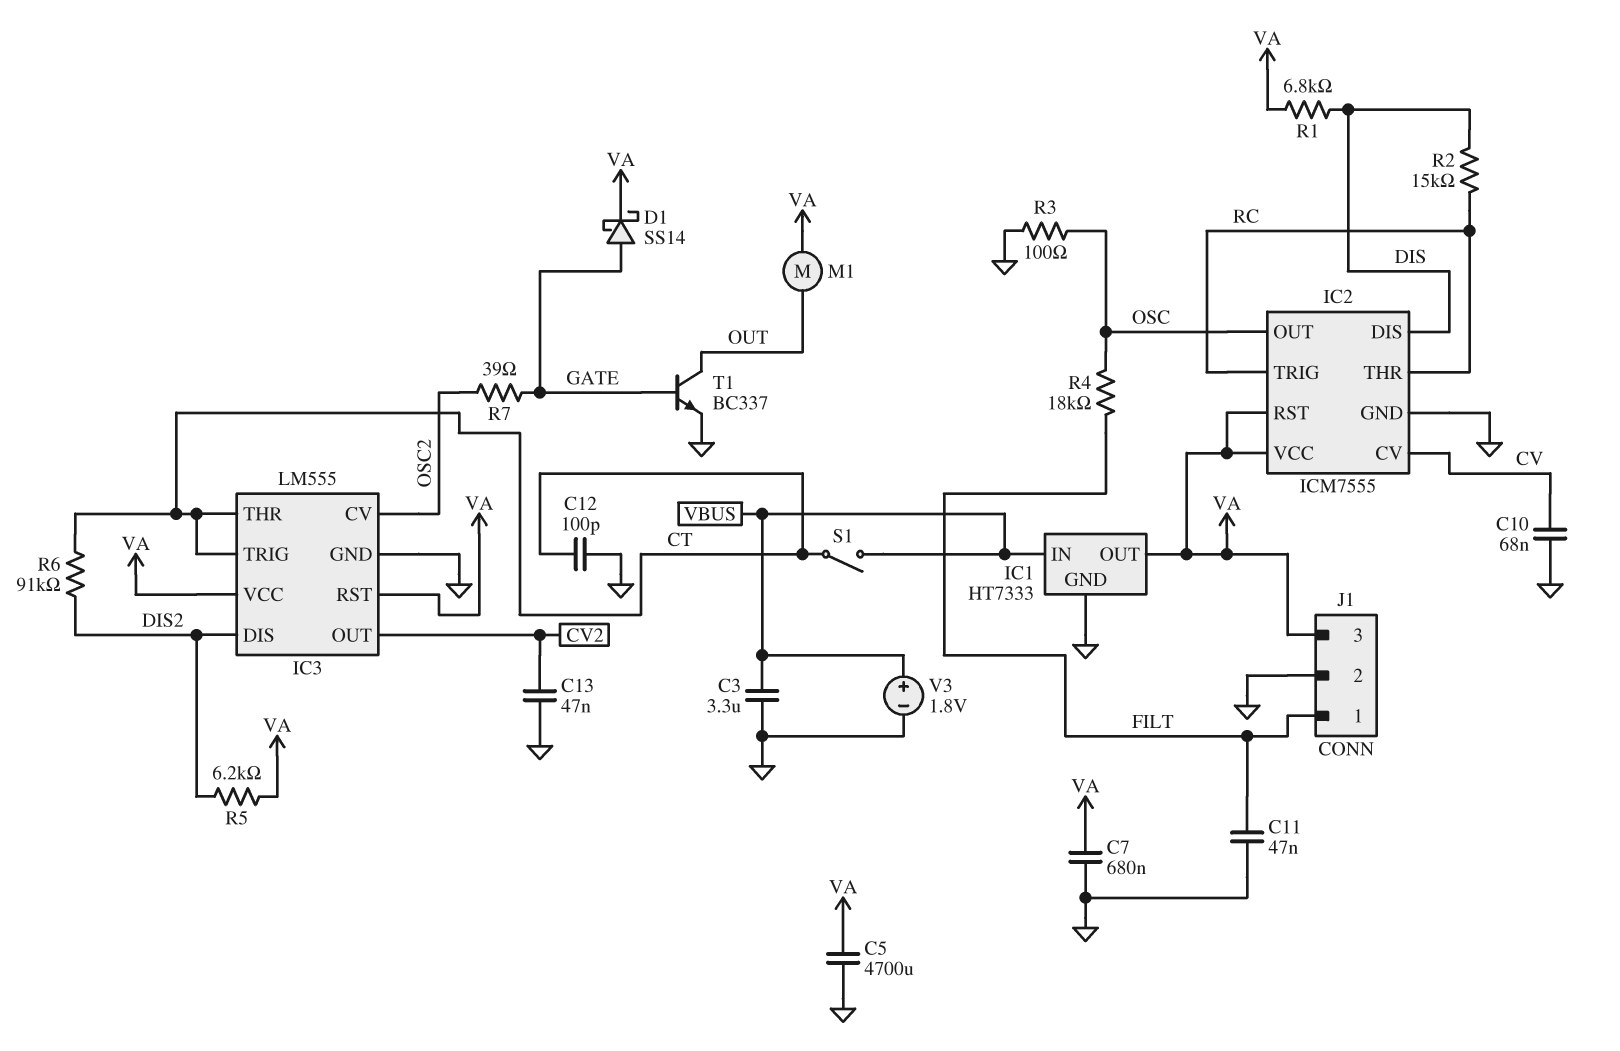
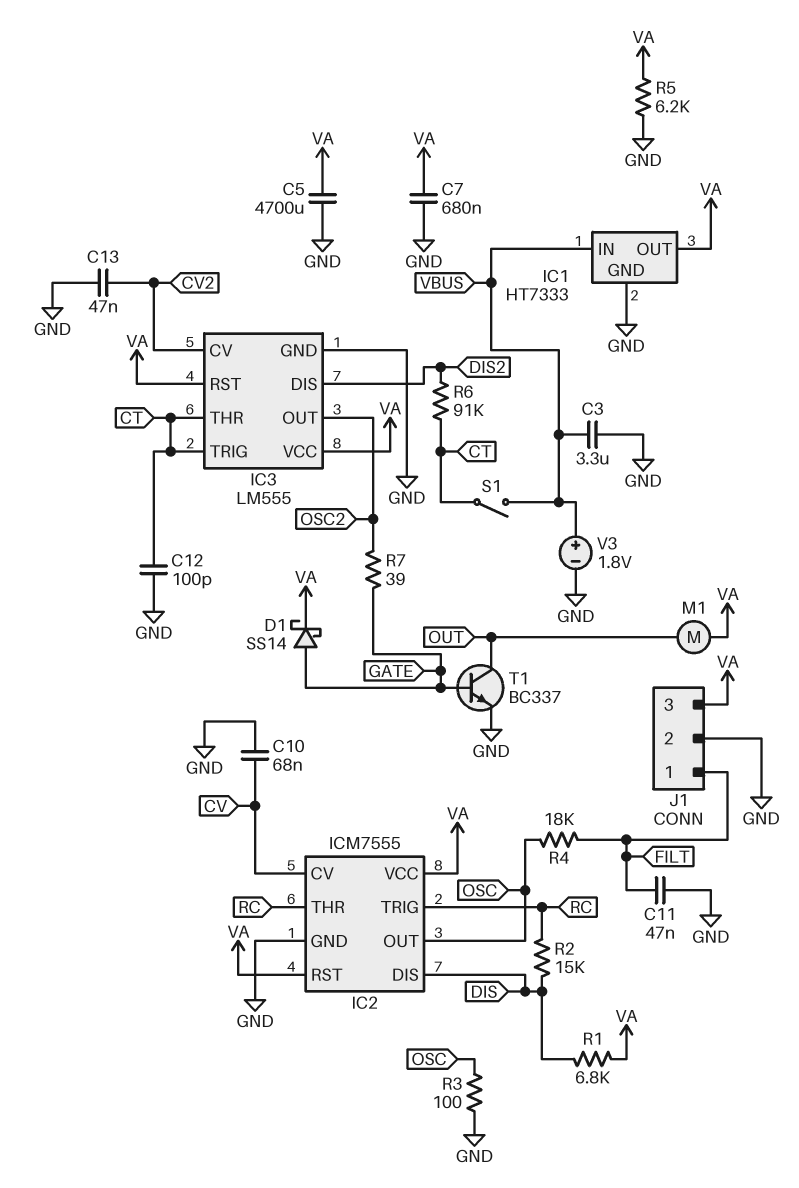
IC3 pin CV: OSC2 -> CV2
IC3 pin OUT: CV2 -> OSC2
R5: 6.2k (DIS2, VA) -> 6.2k (GND, VA)

